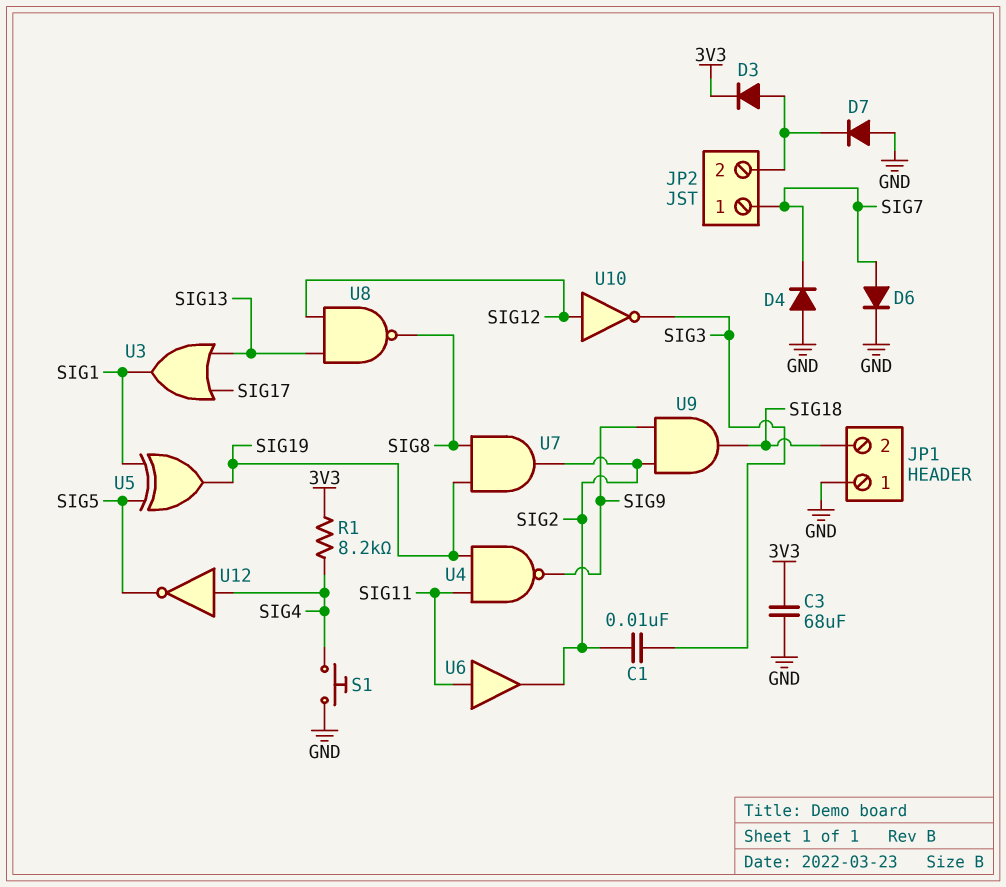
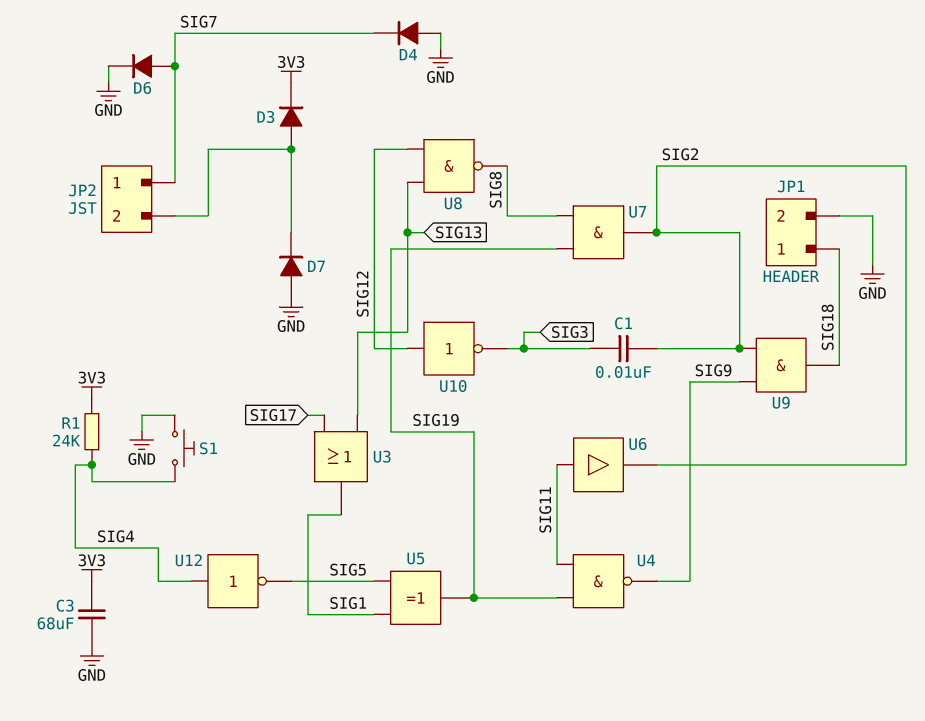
JP1 pin 1: GND -> SIG18
JP1 pin 2: SIG18 -> GND
R1: 8.2k (3V3, SIG4) -> 24k (3V3, SIG4)

